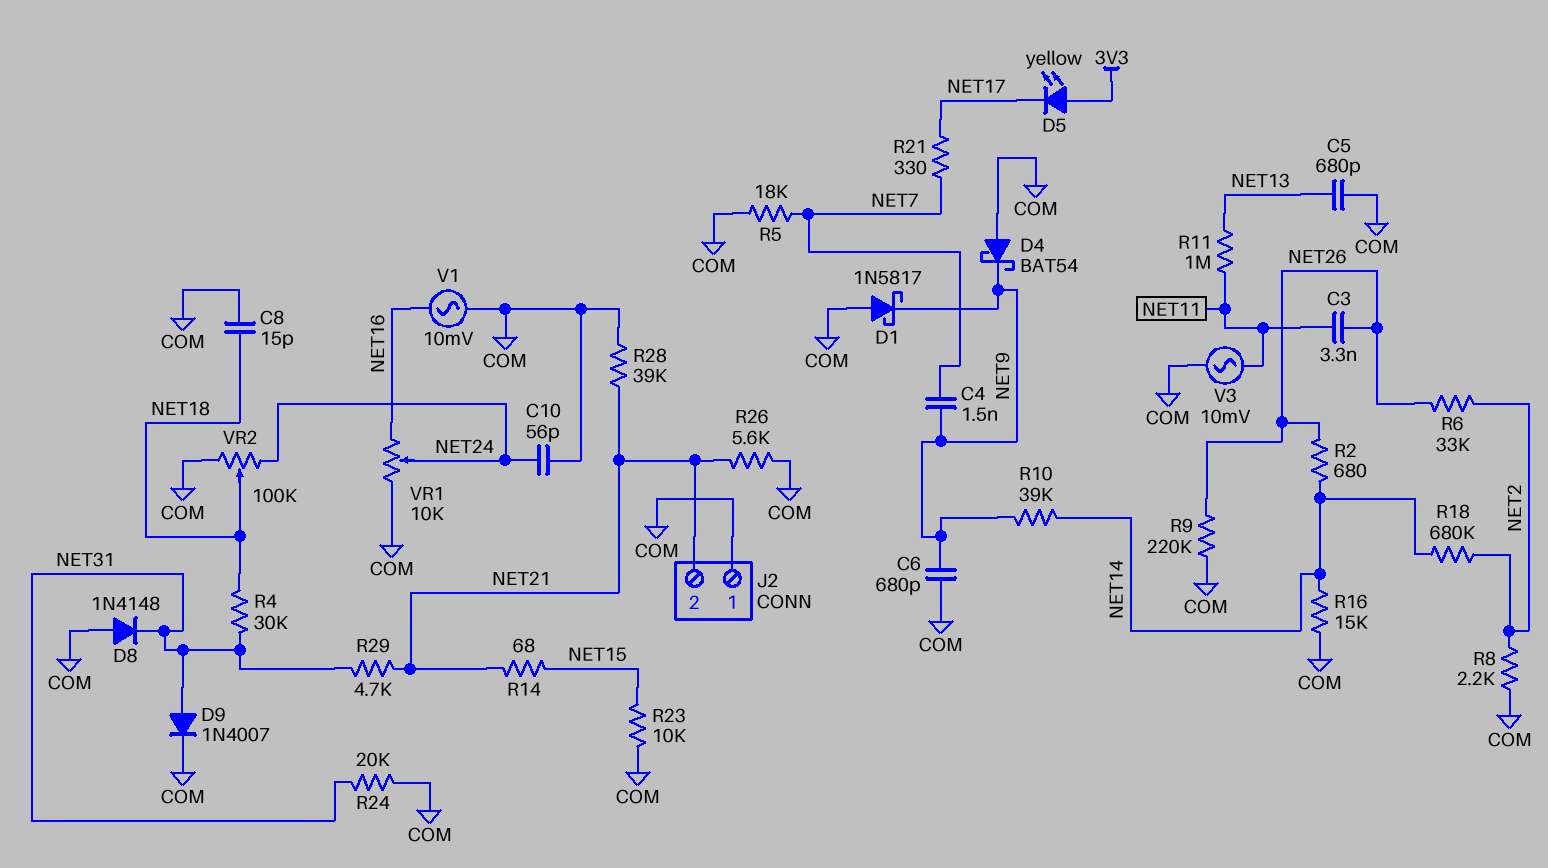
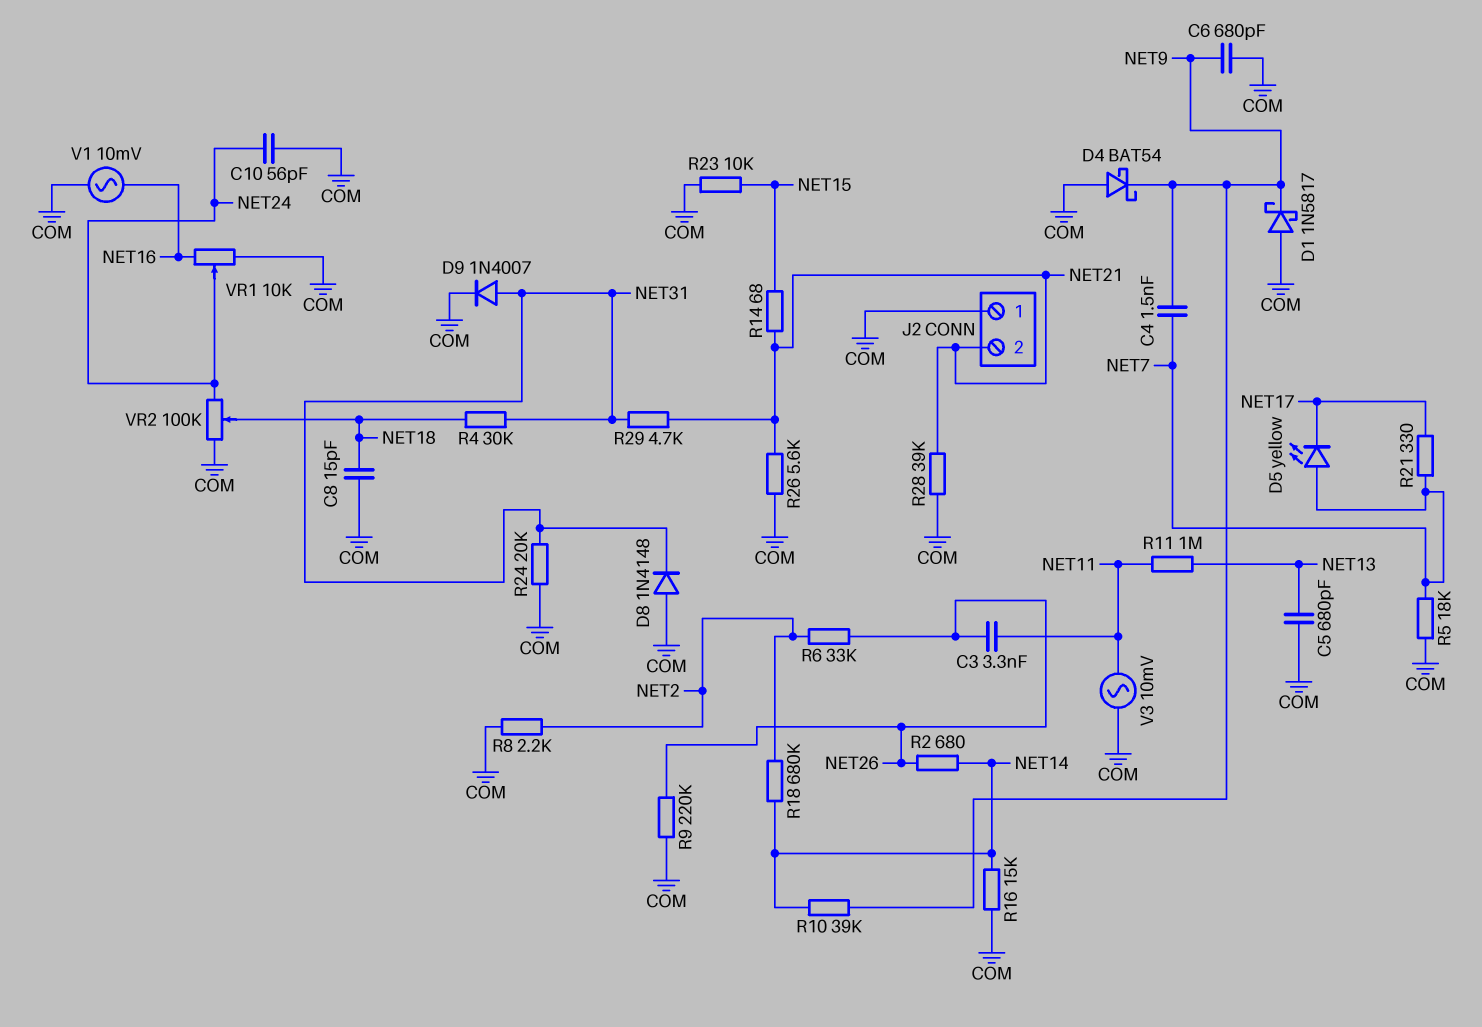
D5: LED yellow (A 3V3, K NET17) -> LED yellow (A NET7, K NET17)

